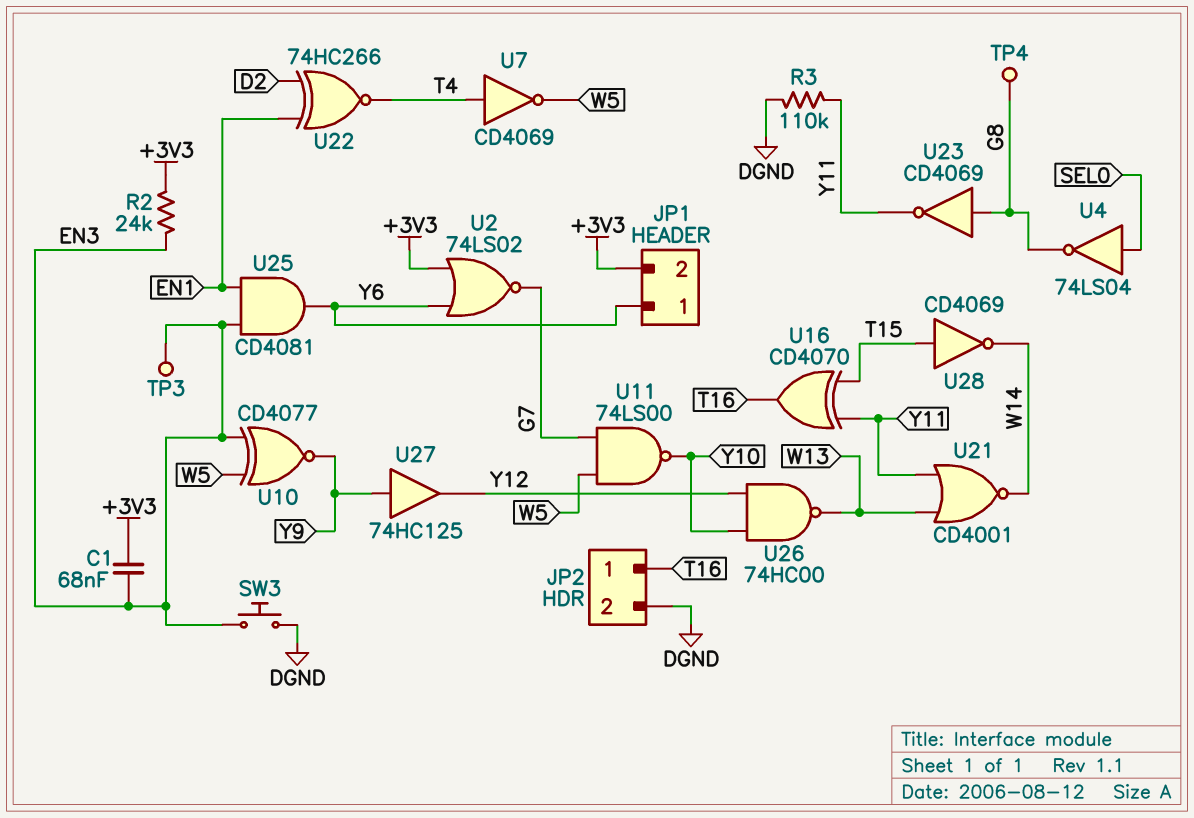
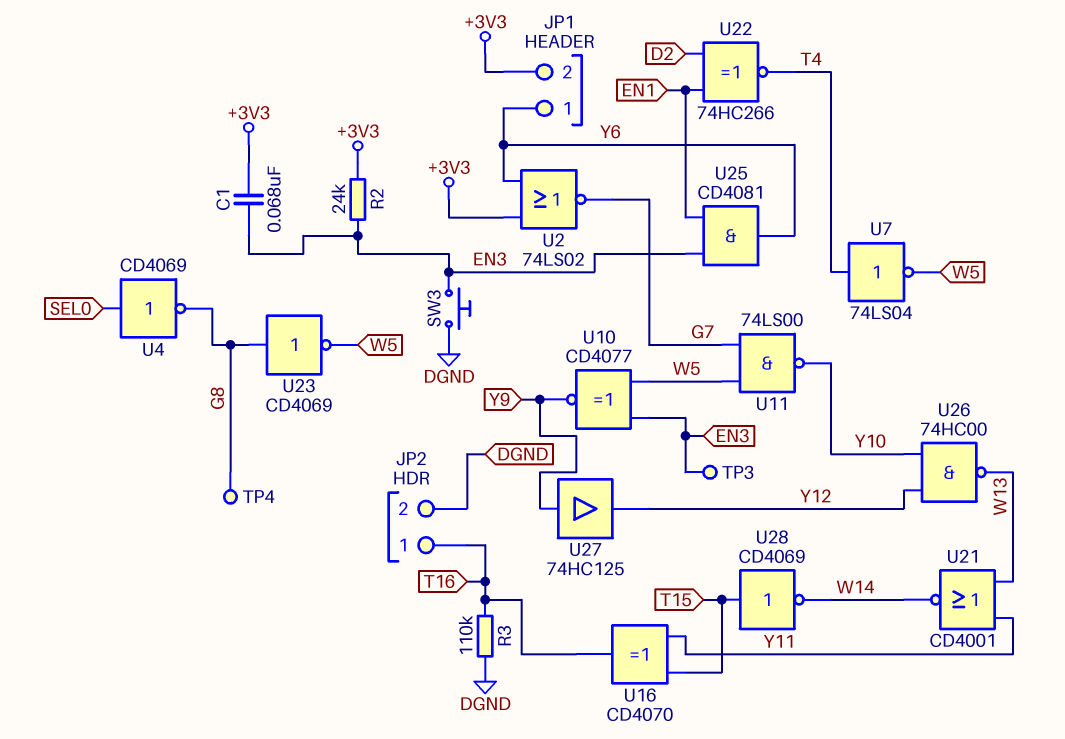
R3: 110k (DGND, Y11) -> 110k (DGND, T16)
U4: NOT 74LS04 (in SEL0, out G8) -> NOT CD4069 (in SEL0, out G8)
U7: NOT CD4069 (in T4, out W5) -> NOT 74LS04 (in T4, out W5)
U23: NOT CD4069 (in G8, out Y11) -> NOT CD4069 (in G8, out W5)

